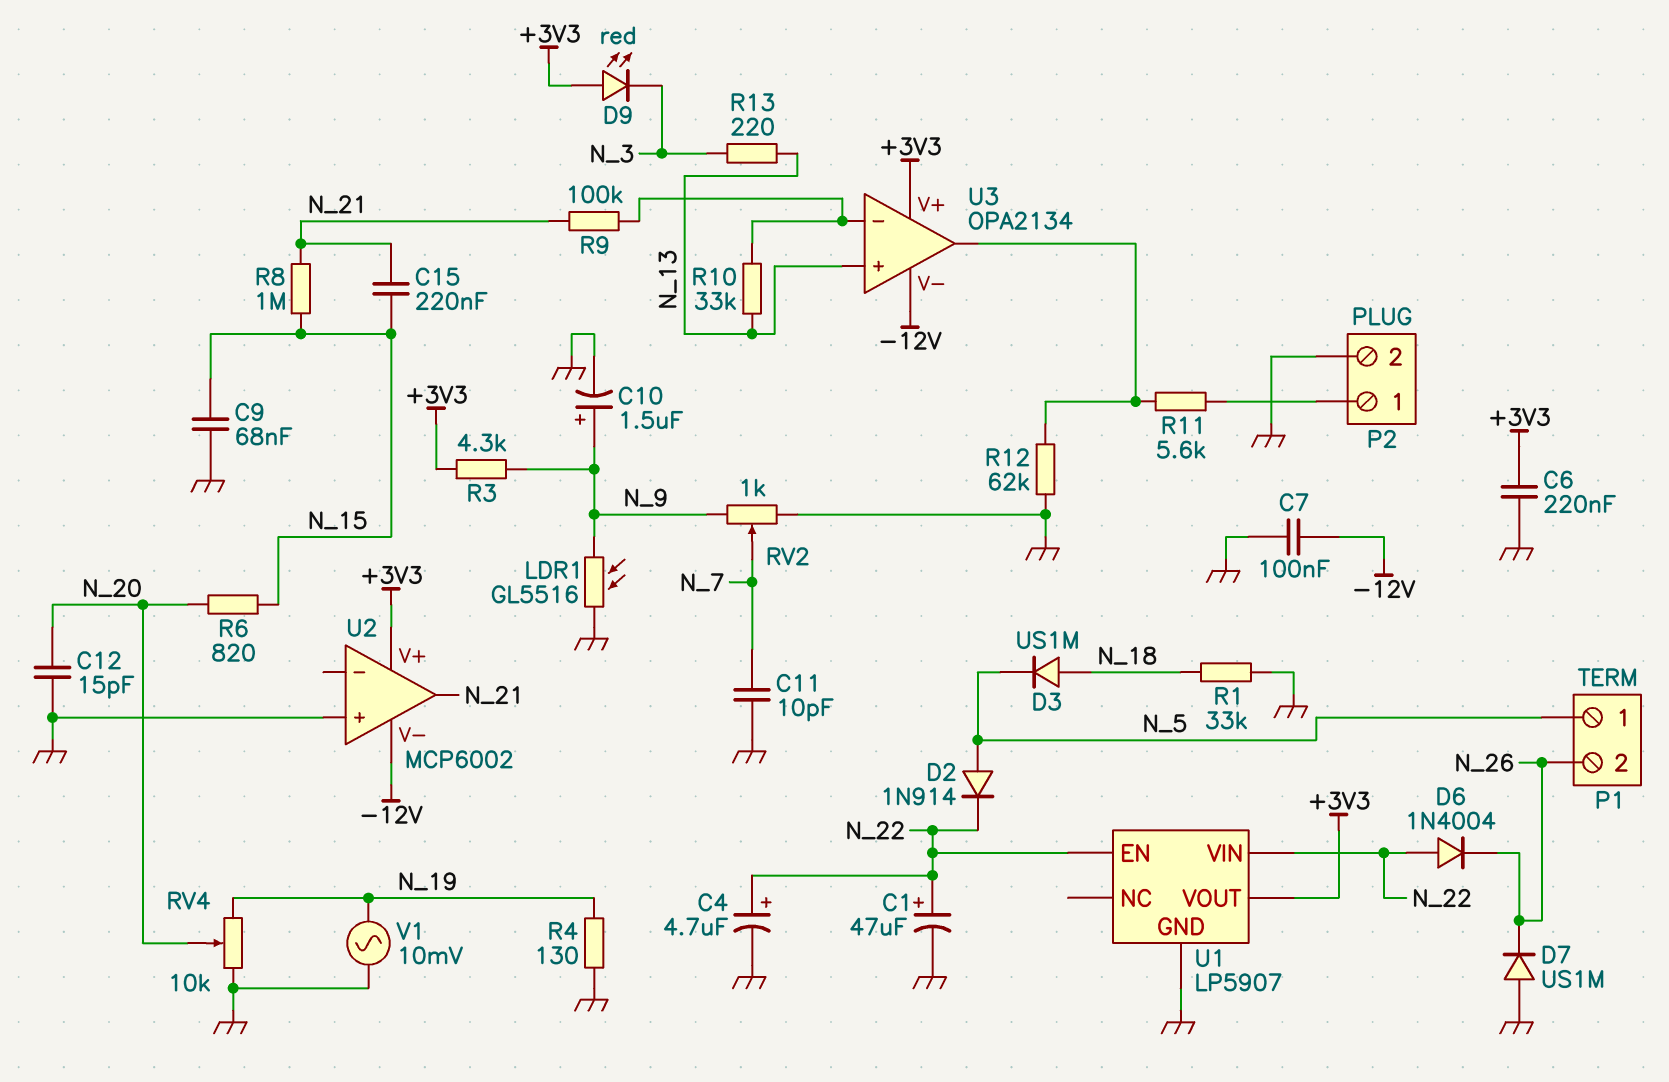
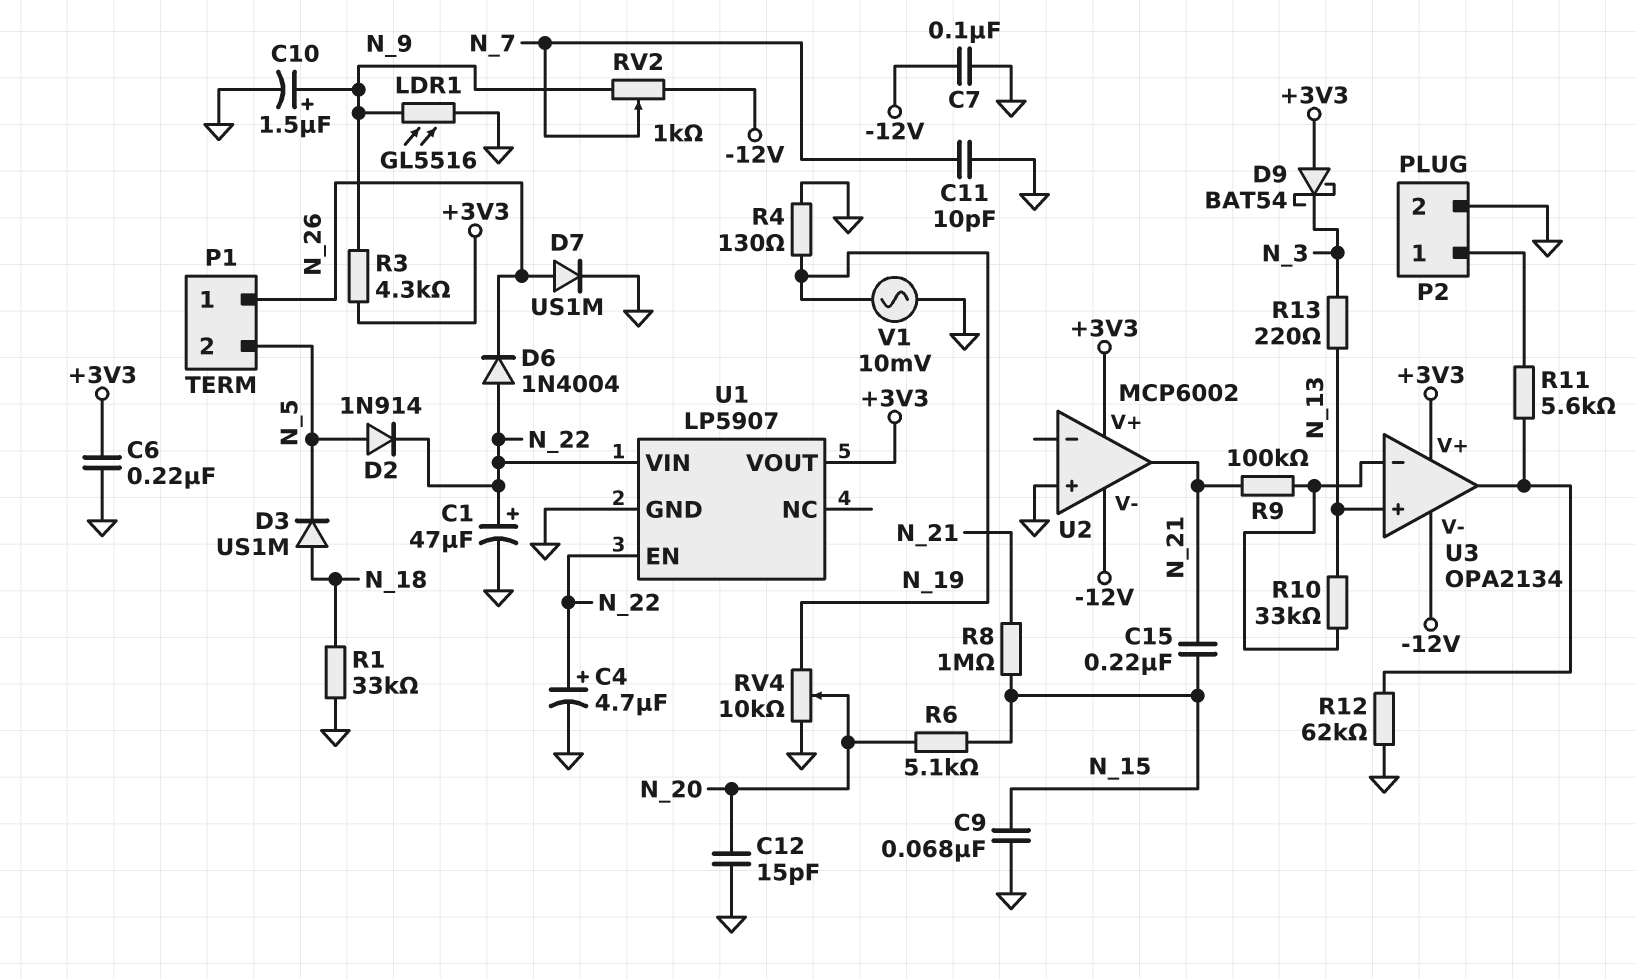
D7: diode US1M (A GND, K N_26) -> diode US1M (A N_26, K GND)
D9: LED red (A +3V3, K N_3) -> schottky BAT54 (A +3V3, K N_3)
P1 pin 1: N_5 -> N_26
P1 pin 2: N_26 -> N_5
R6: 820 (N_15, N_20) -> 5.1k (N_15, N_20)
RV2: 1k (GND, N_9, wiper N_7) -> 1k (-12V, N_9, wiper N_7)

